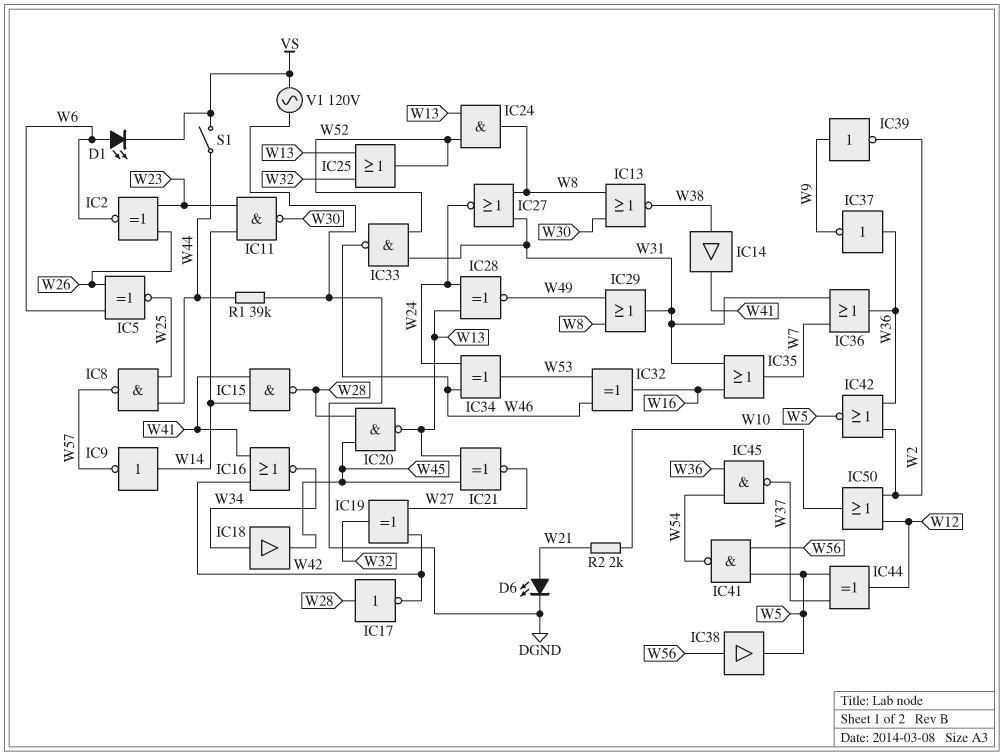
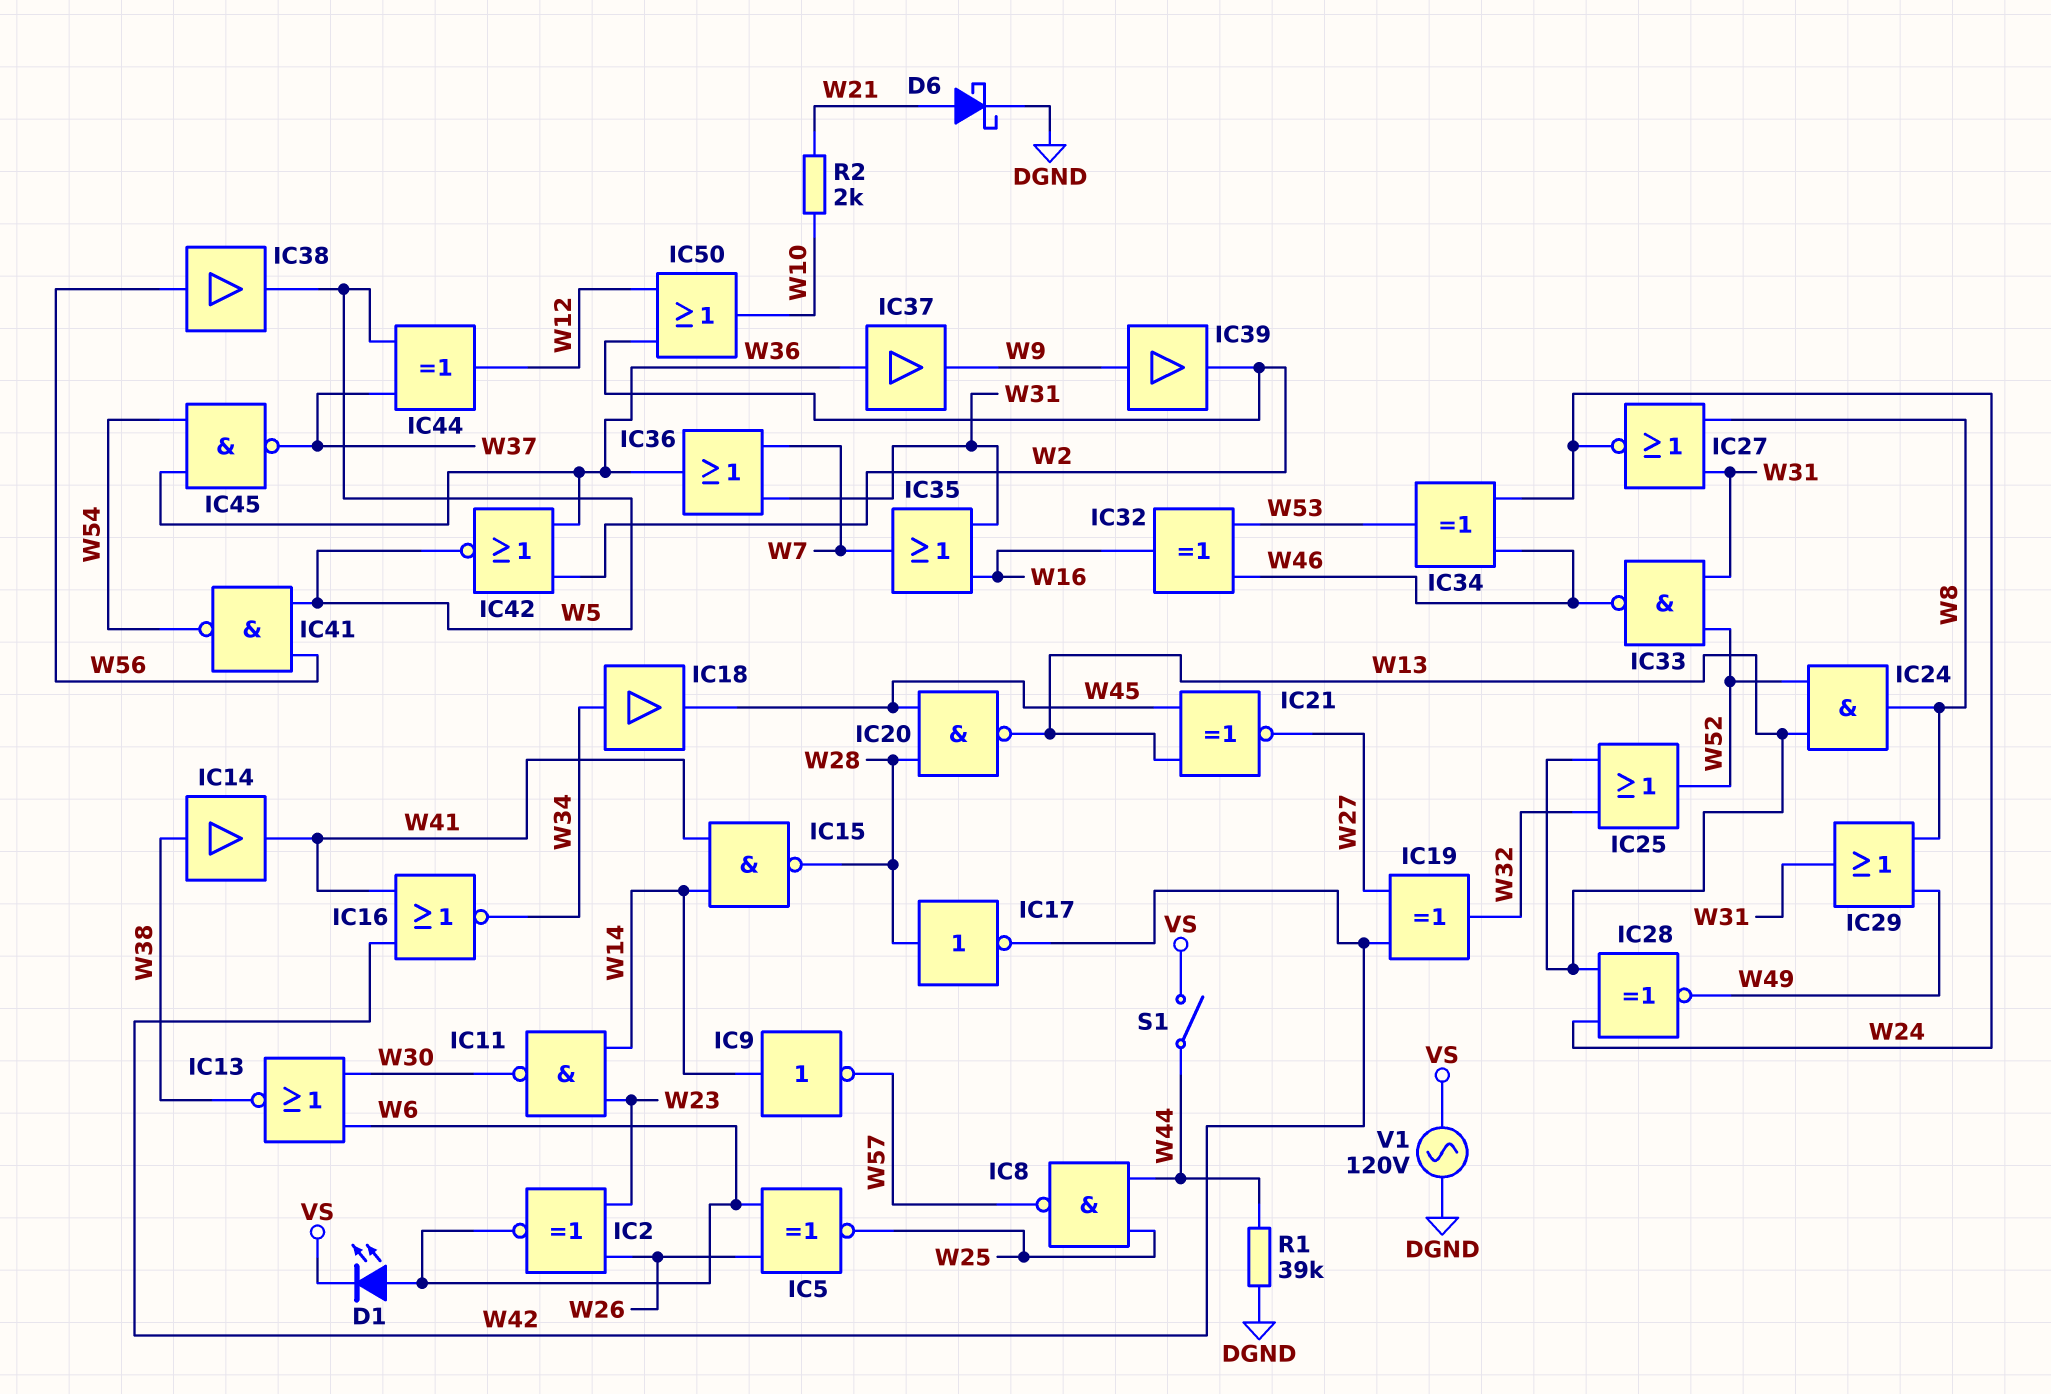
D6: LED (A W21, K DGND) -> schottky (A W21, K DGND)
IC13: NOR (in W8, in W30, out W38) -> NOR (in W6, in W30, out W38)
IC37: NOT (in W36, out W9) -> buffer (in W36, out W9)
IC39: NOT (in W9, out W2) -> buffer (in W9, out W2)

